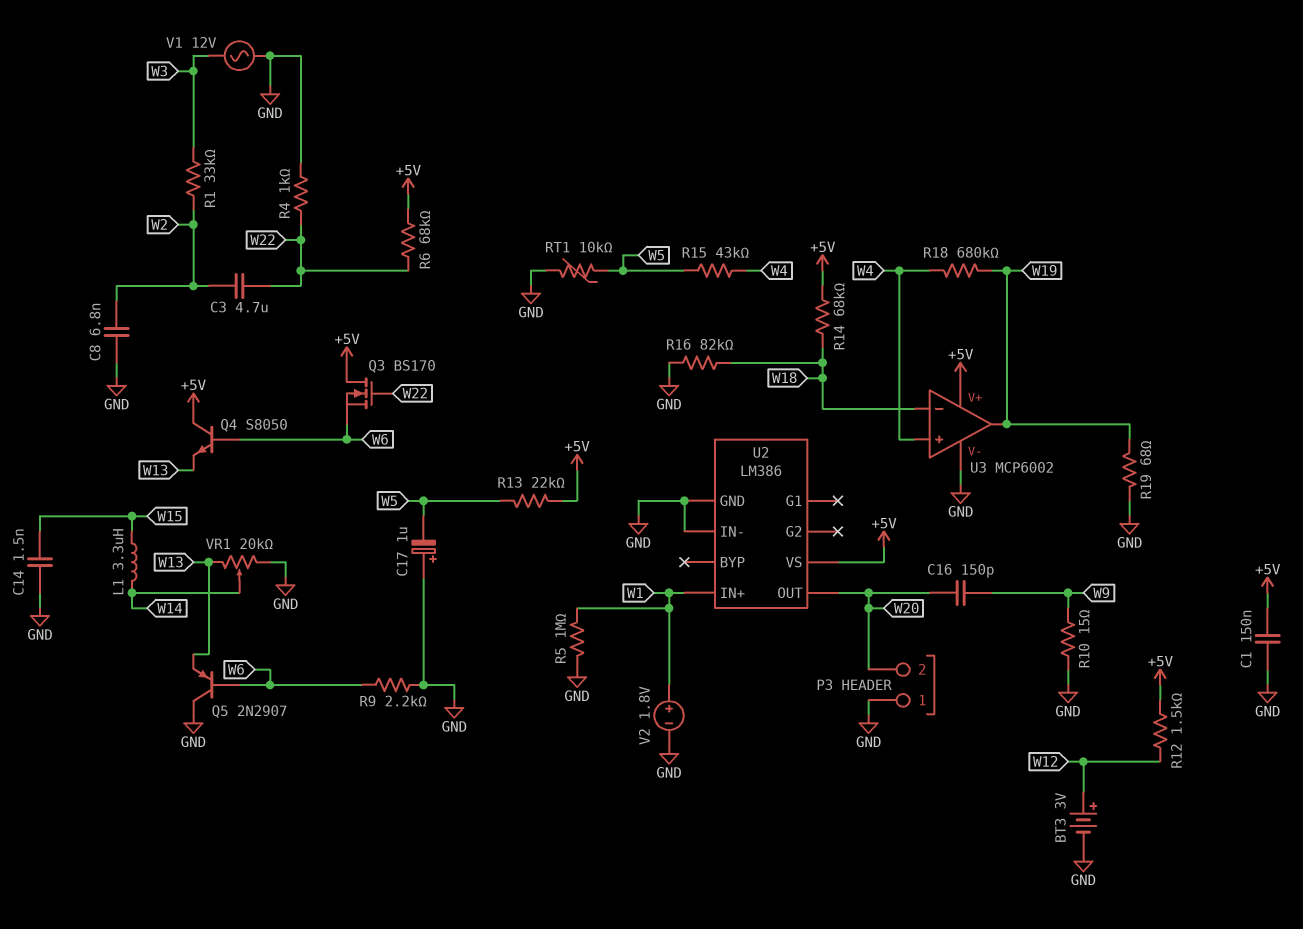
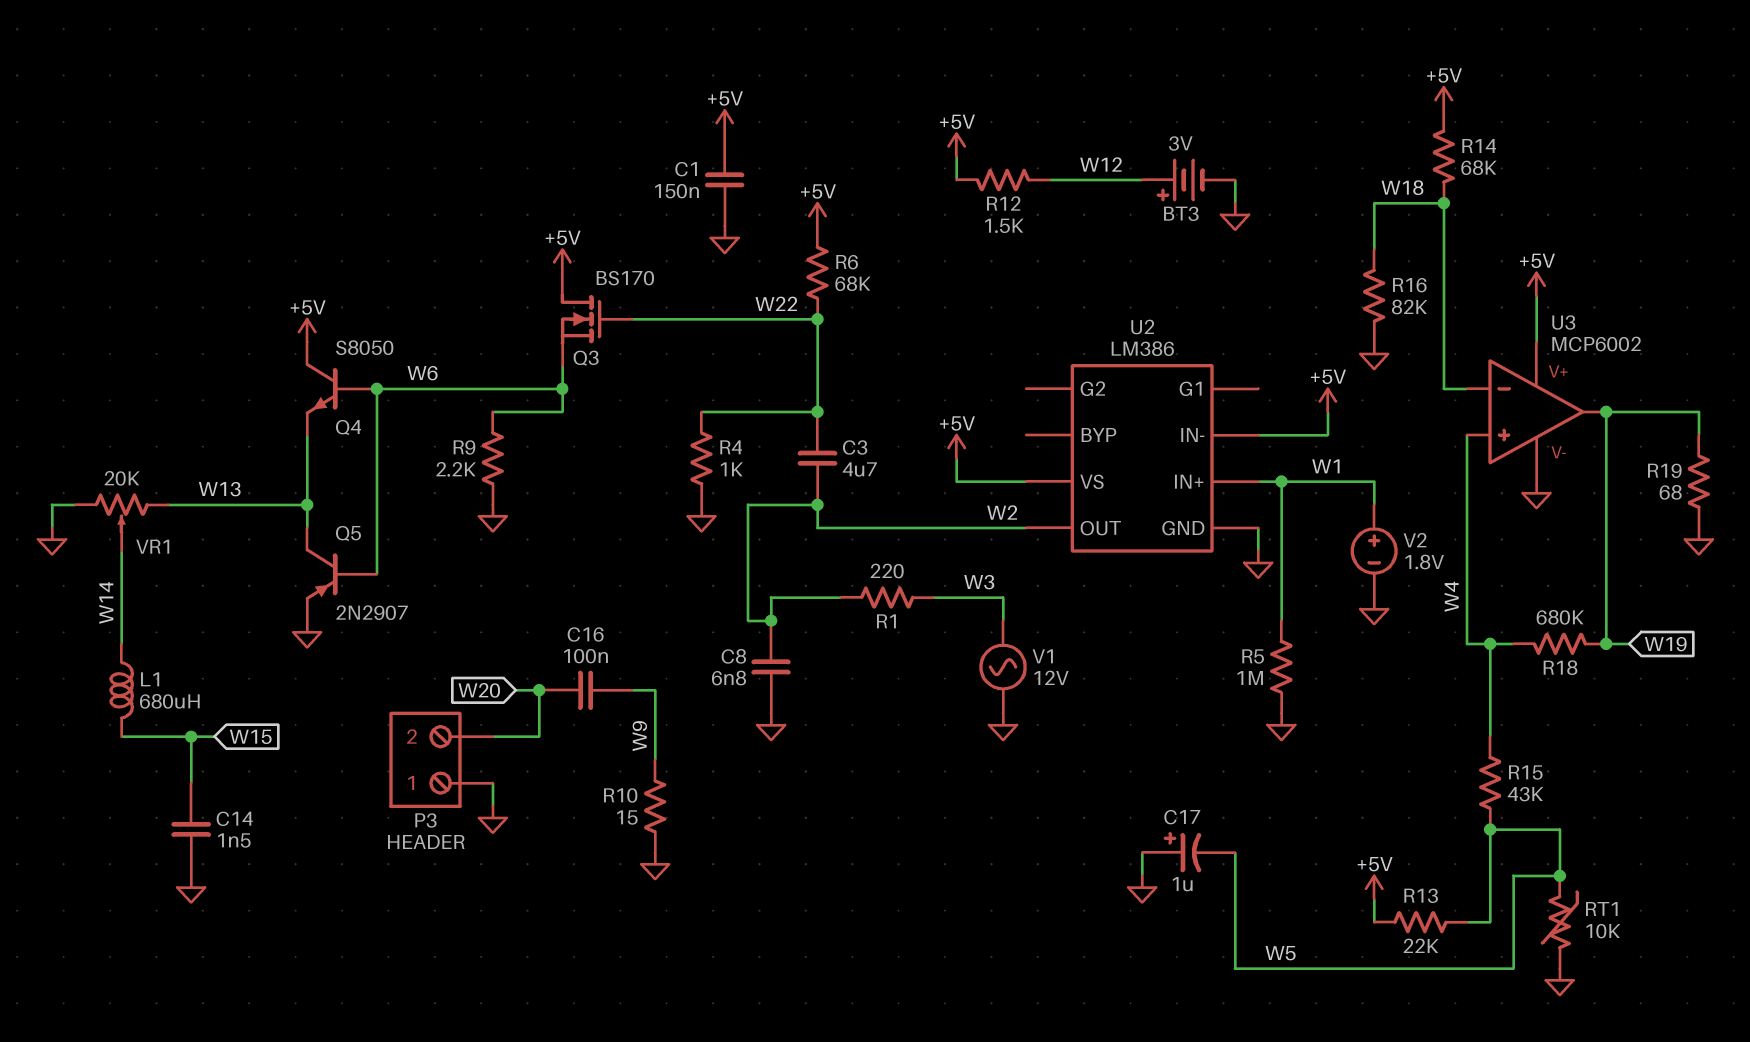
C16: 150pF (W9, W20) -> 100nF (W9, W20)
L1: 3.3uH (W14, W15) -> 680uH (W14, W15)
Q5: PNP 2N2907 (B W6, C GND, E W13) -> PNP 2N2907 (B W6, C W13, E GND)
R1: 33k (W2, W3) -> 220 (W2, W3)
U2 pin IN-: GND -> +5V
U2 pin OUT: W20 -> W2

